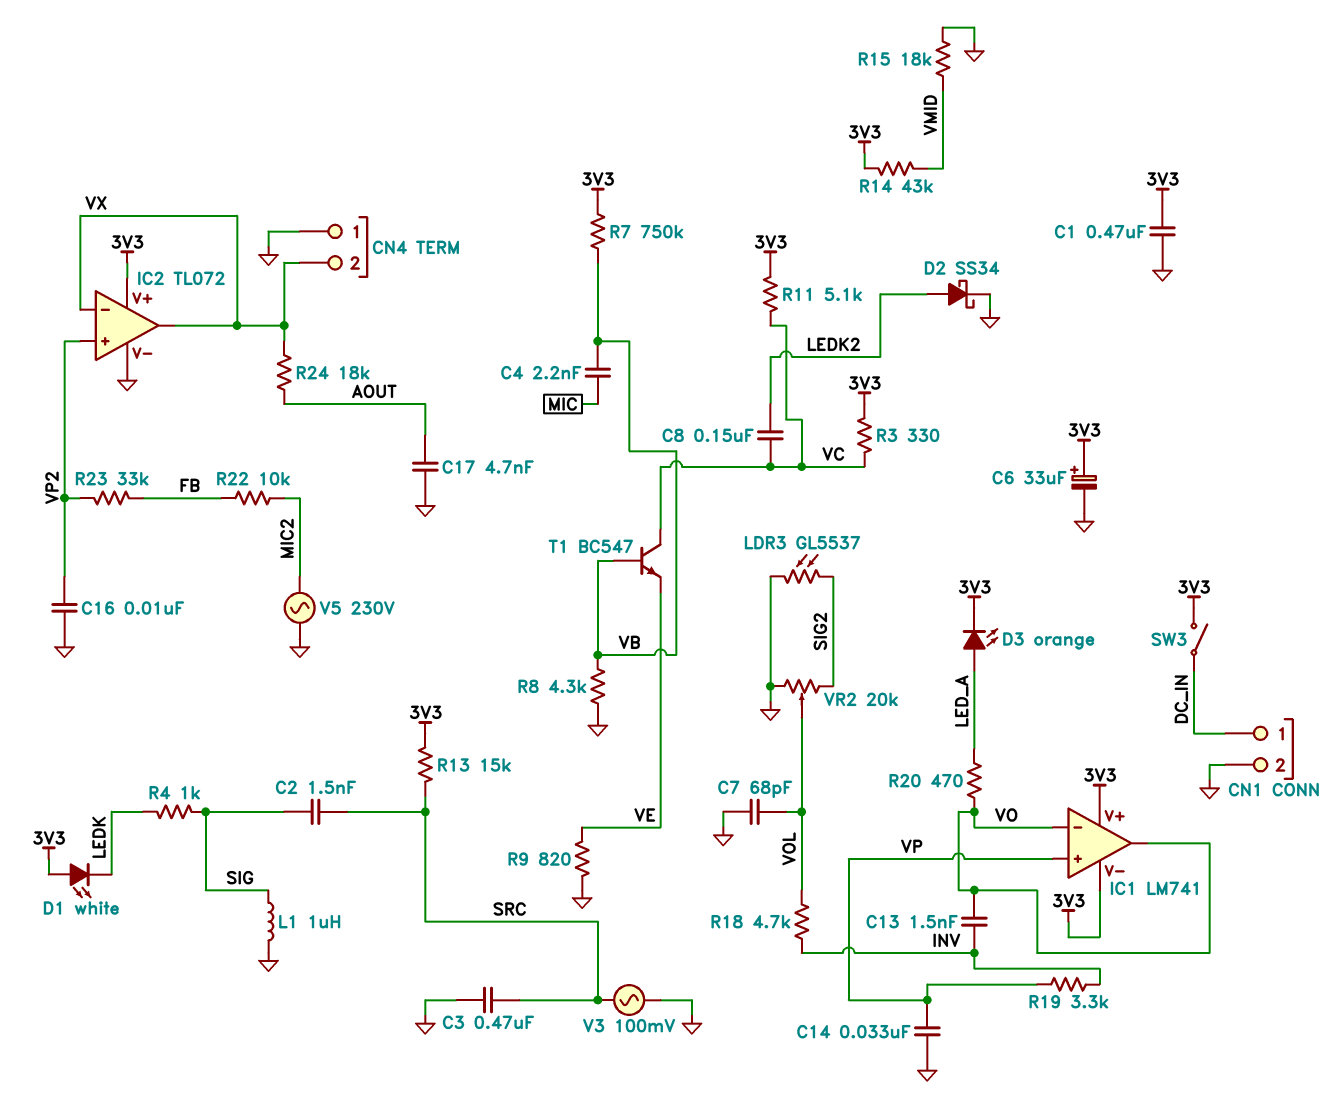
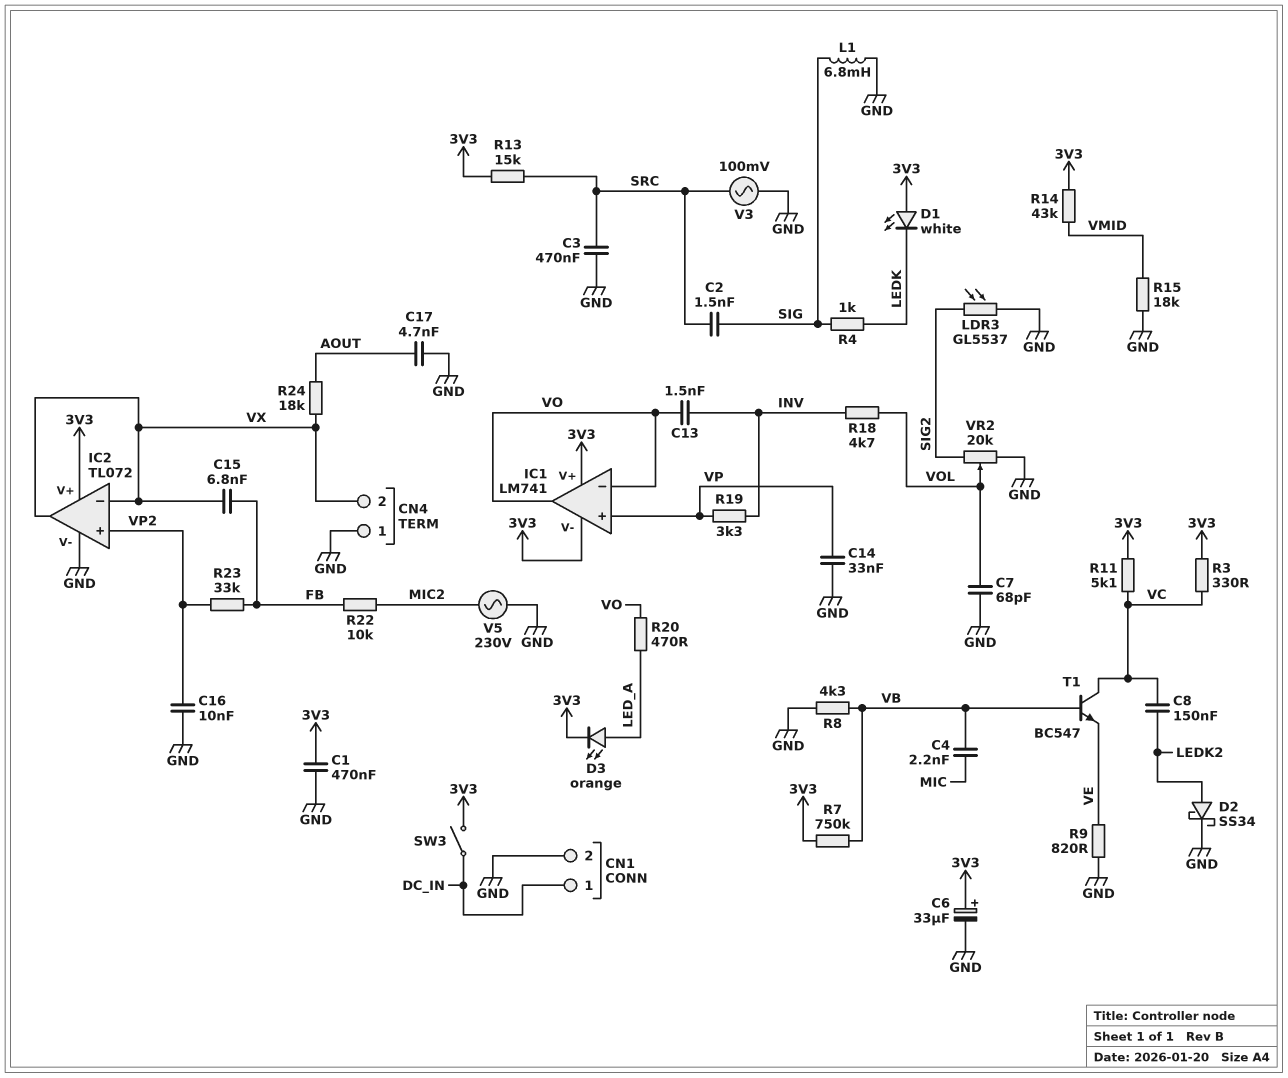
C15: none -> 6.8nF (FB, VX)
L1: 1uH (GND, SIG) -> 6.8mH (GND, SIG)

